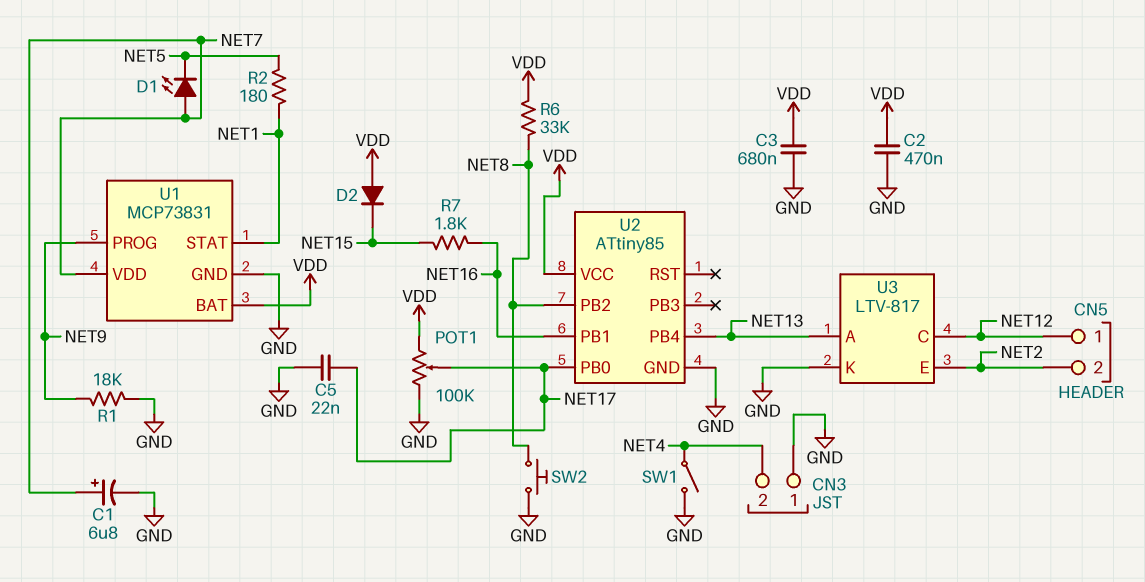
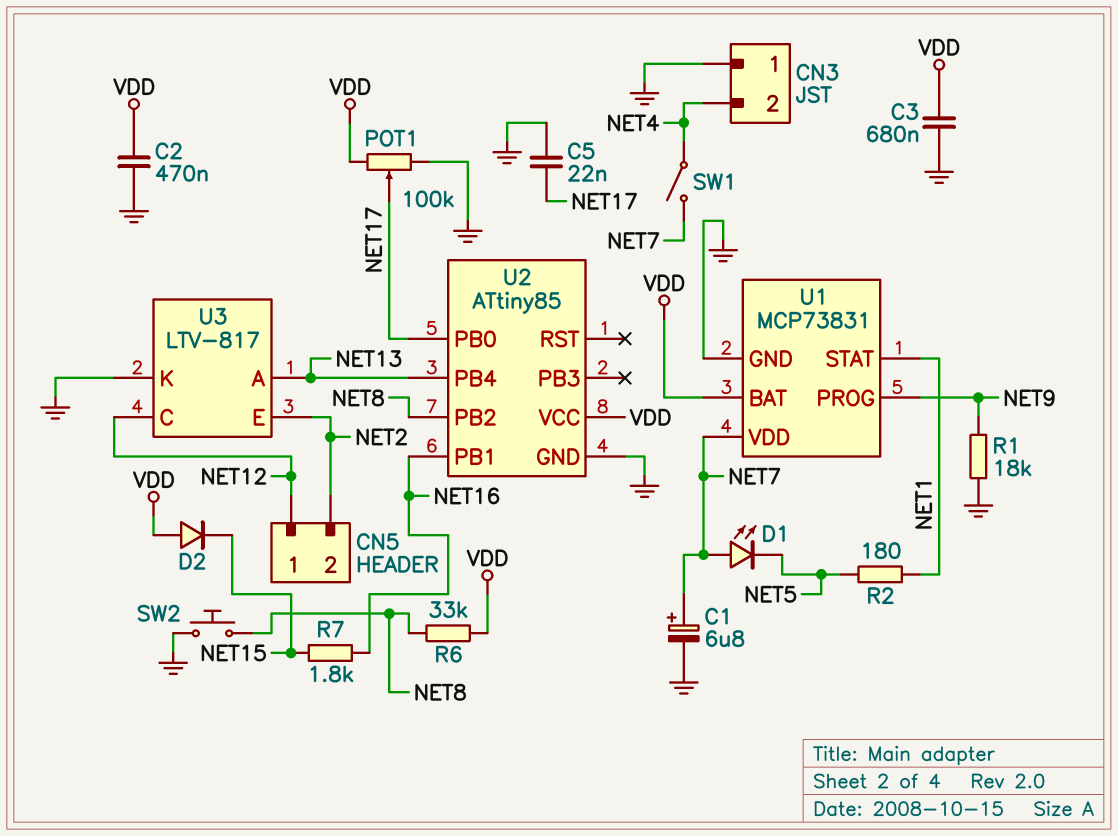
SW1: switch (GND, NET4) -> switch (NET4, NET7)

